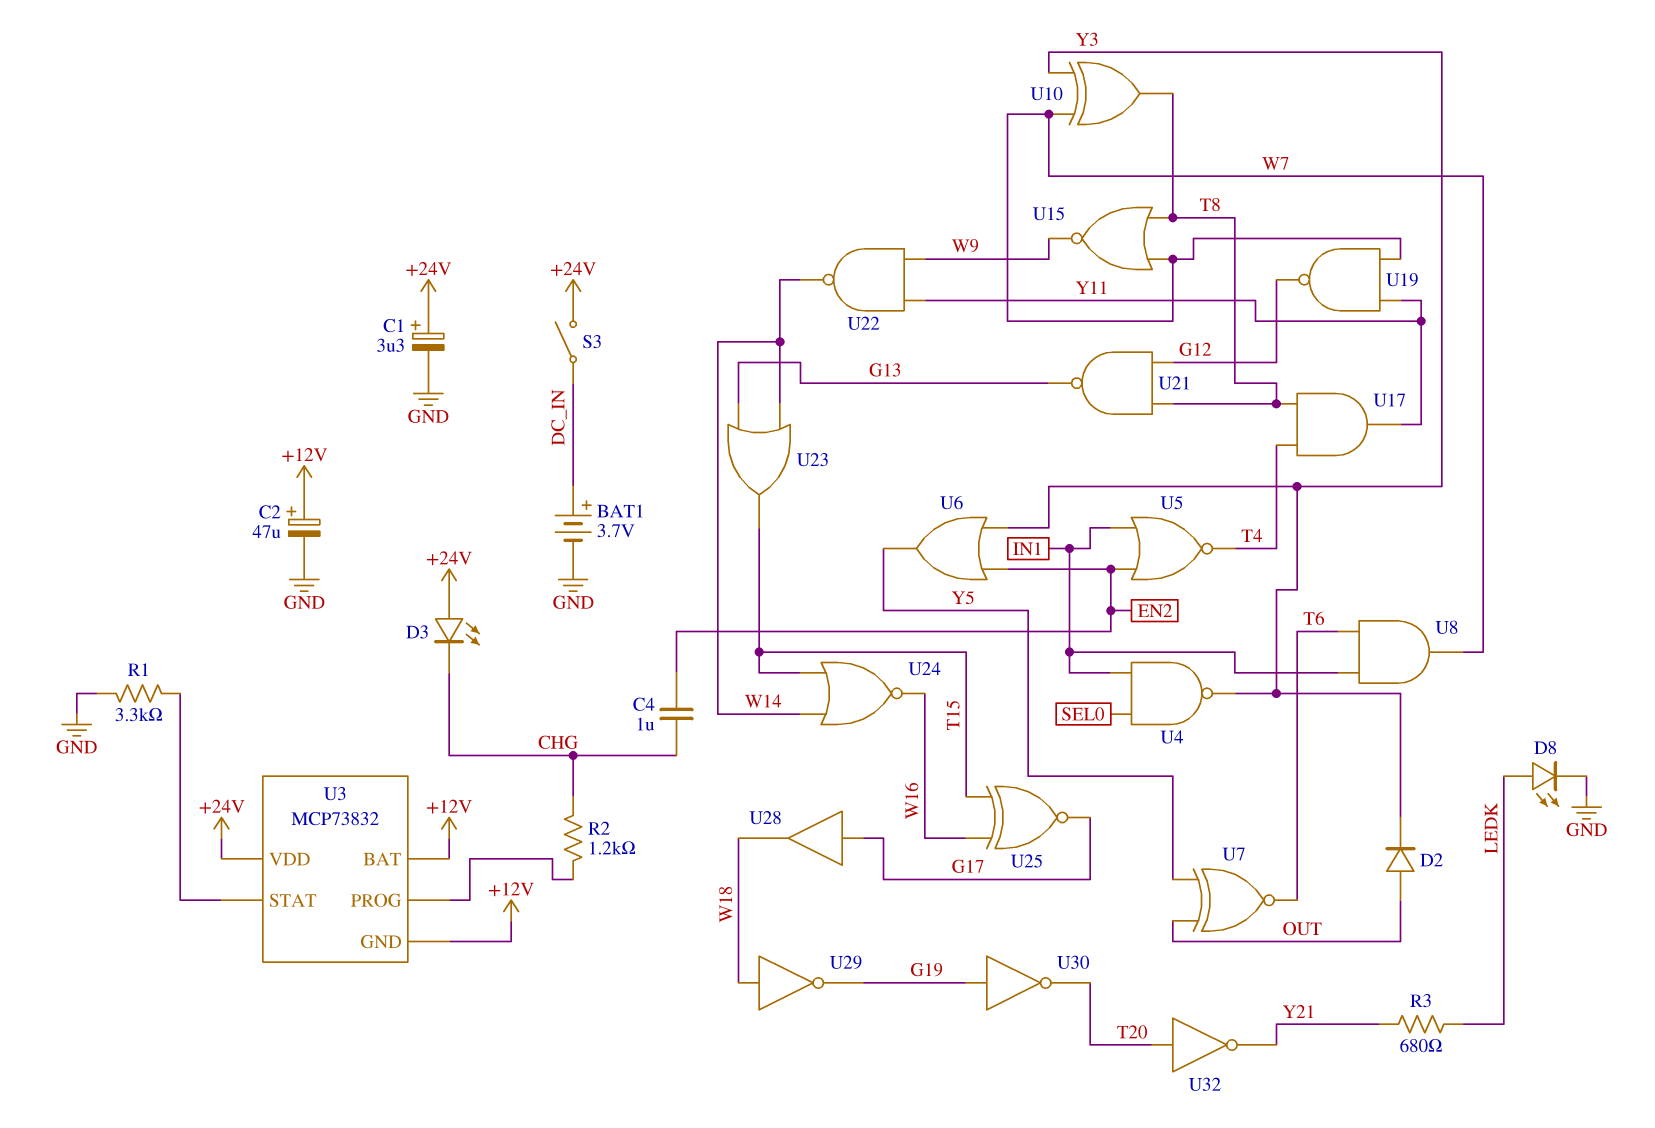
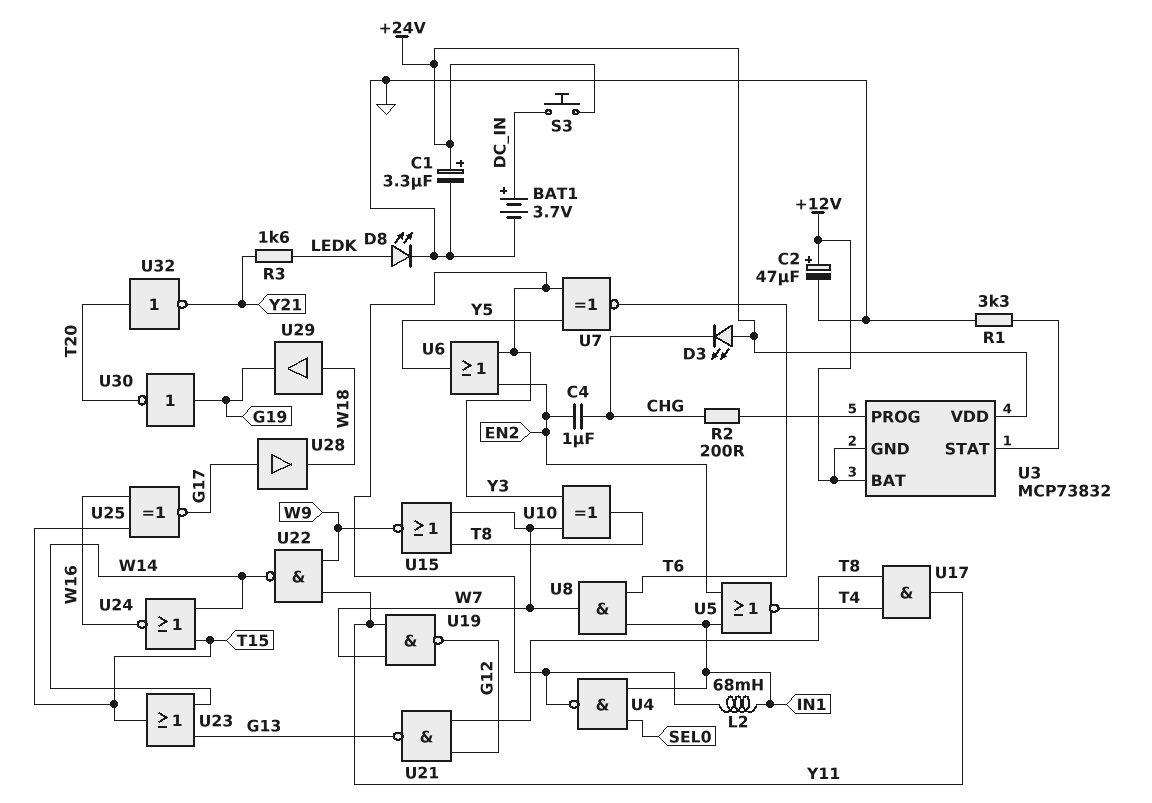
D2: diode (A OUT, K Y3) -> none
L2: none -> 68mH (IN1, Y3)
R2: 1.2k (CHG, U3/PROG) -> 200 (CHG, U3/PROG)
R3: 680 (LEDK, Y21) -> 1.6k (LEDK, Y21)
S3: switch (+24V, DC_IN) -> button (+24V, DC_IN)
U7: XNOR (in OUT, in Y5, out T6) -> XNOR (in Y3, in Y5, out T6)
U29: NOT (in W18, out G19) -> buffer (in W18, out G19)

